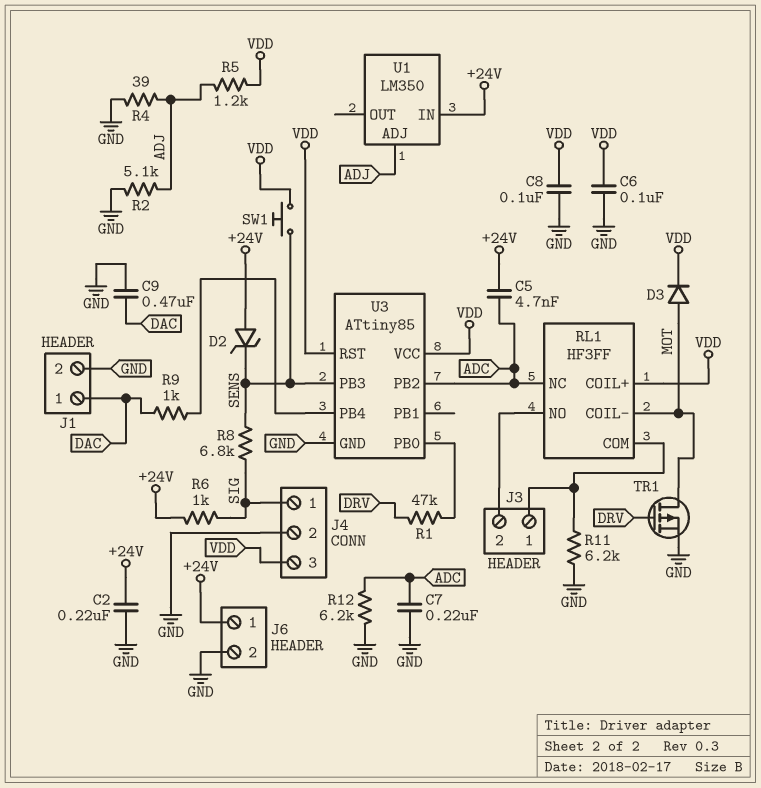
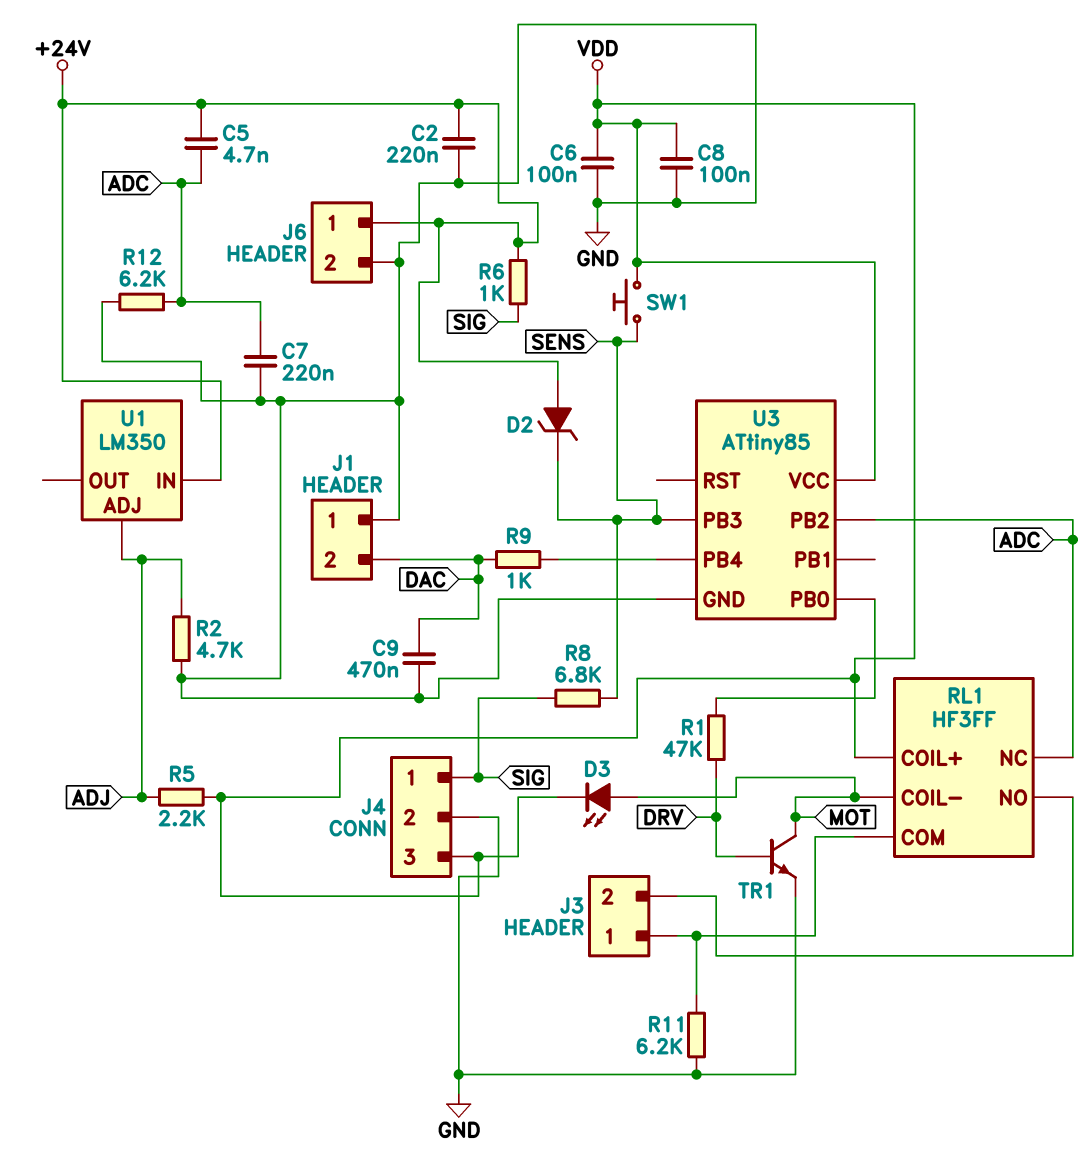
D3: diode (A MOT, K VDD) -> LED (A MOT, K VDD)
J1 pin 1: DAC -> GND
J1 pin 2: GND -> DAC
R2: 5.1k (ADJ, GND) -> 4.7k (ADJ, GND)
R4: 39 (ADJ, GND) -> none
R5: 1.2k (ADJ, VDD) -> 2.2k (ADJ, VDD)
TR1: PMOS (G DRV, D MOT, S GND) -> NPN (B DRV, C MOT, E GND)
U3 pin RST: VDD -> none

